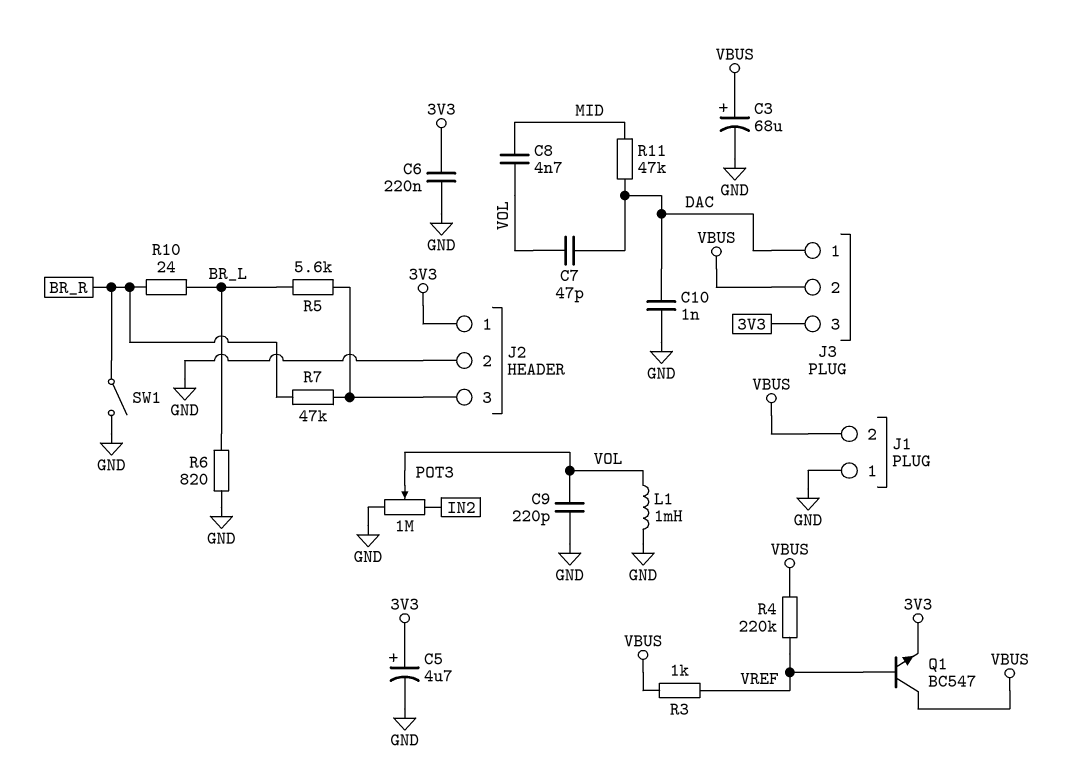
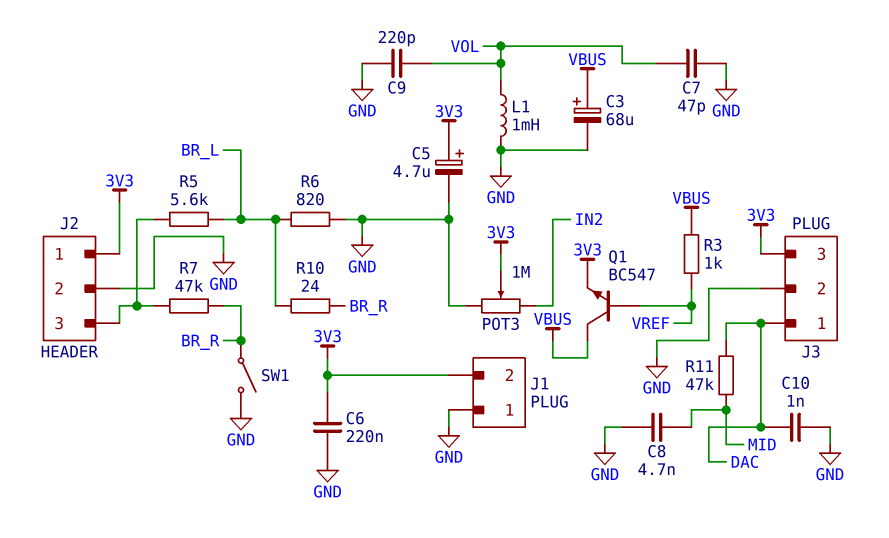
C7: 47pF (DAC, VOL) -> 47pF (GND, VOL)
C8: 4.7nF (MID, VOL) -> 4.7nF (GND, MID)
J1 pin 2: VBUS -> 3V3
J3 pin 2: VBUS -> GND
POT3: 1M (GND, IN2, wiper VOL) -> 1M (GND, IN2, wiper 3V3)
R4: 220k (VBUS, VREF) -> none

